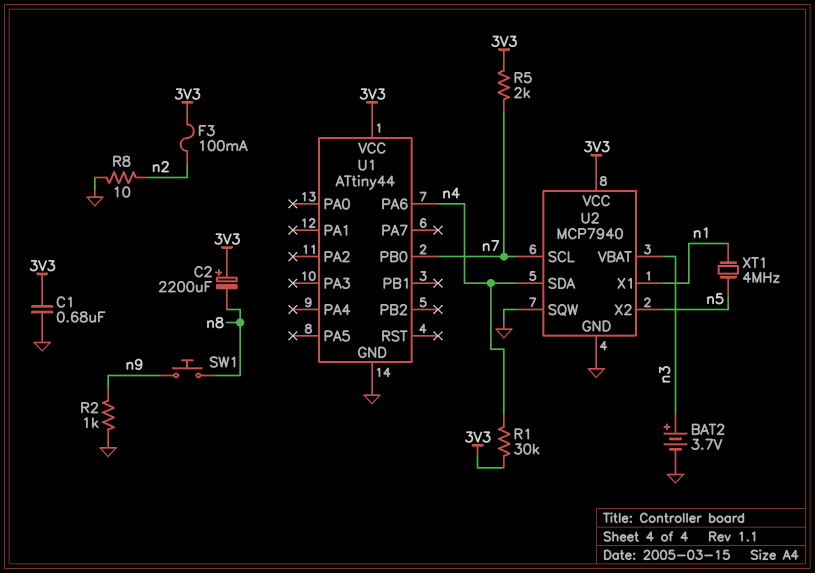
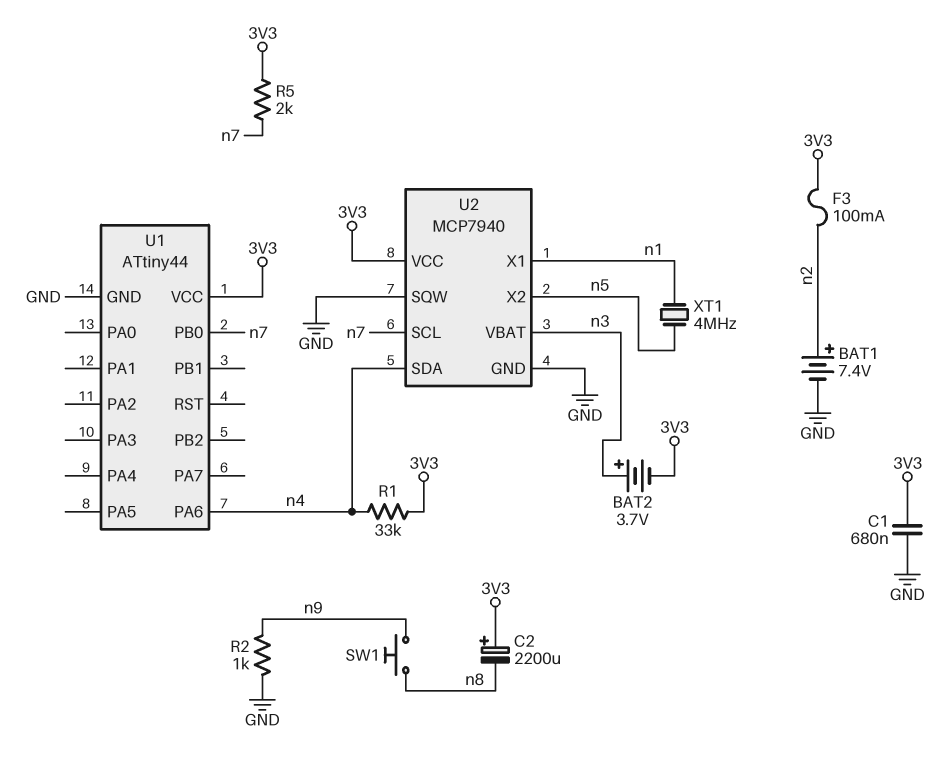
BAT1: none -> 7.4V (plus n2, minus GND)
BAT2: 3.7V (plus n3, minus GND) -> 3.7V (plus n3, minus 3V3)
R1: 30k (3V3, n4) -> 33k (3V3, n4)
R8: 10 (GND, n2) -> none

